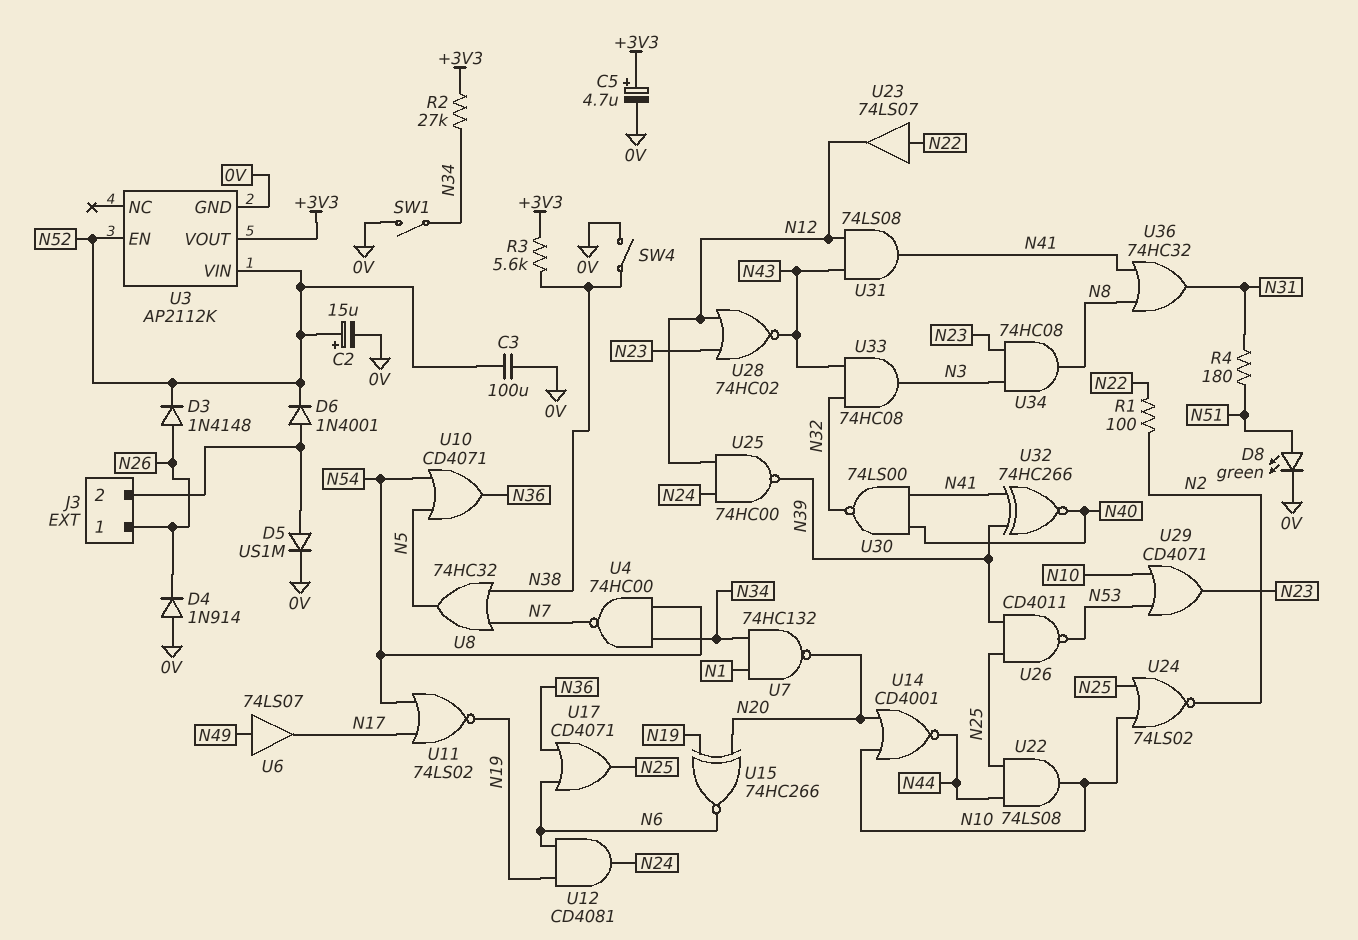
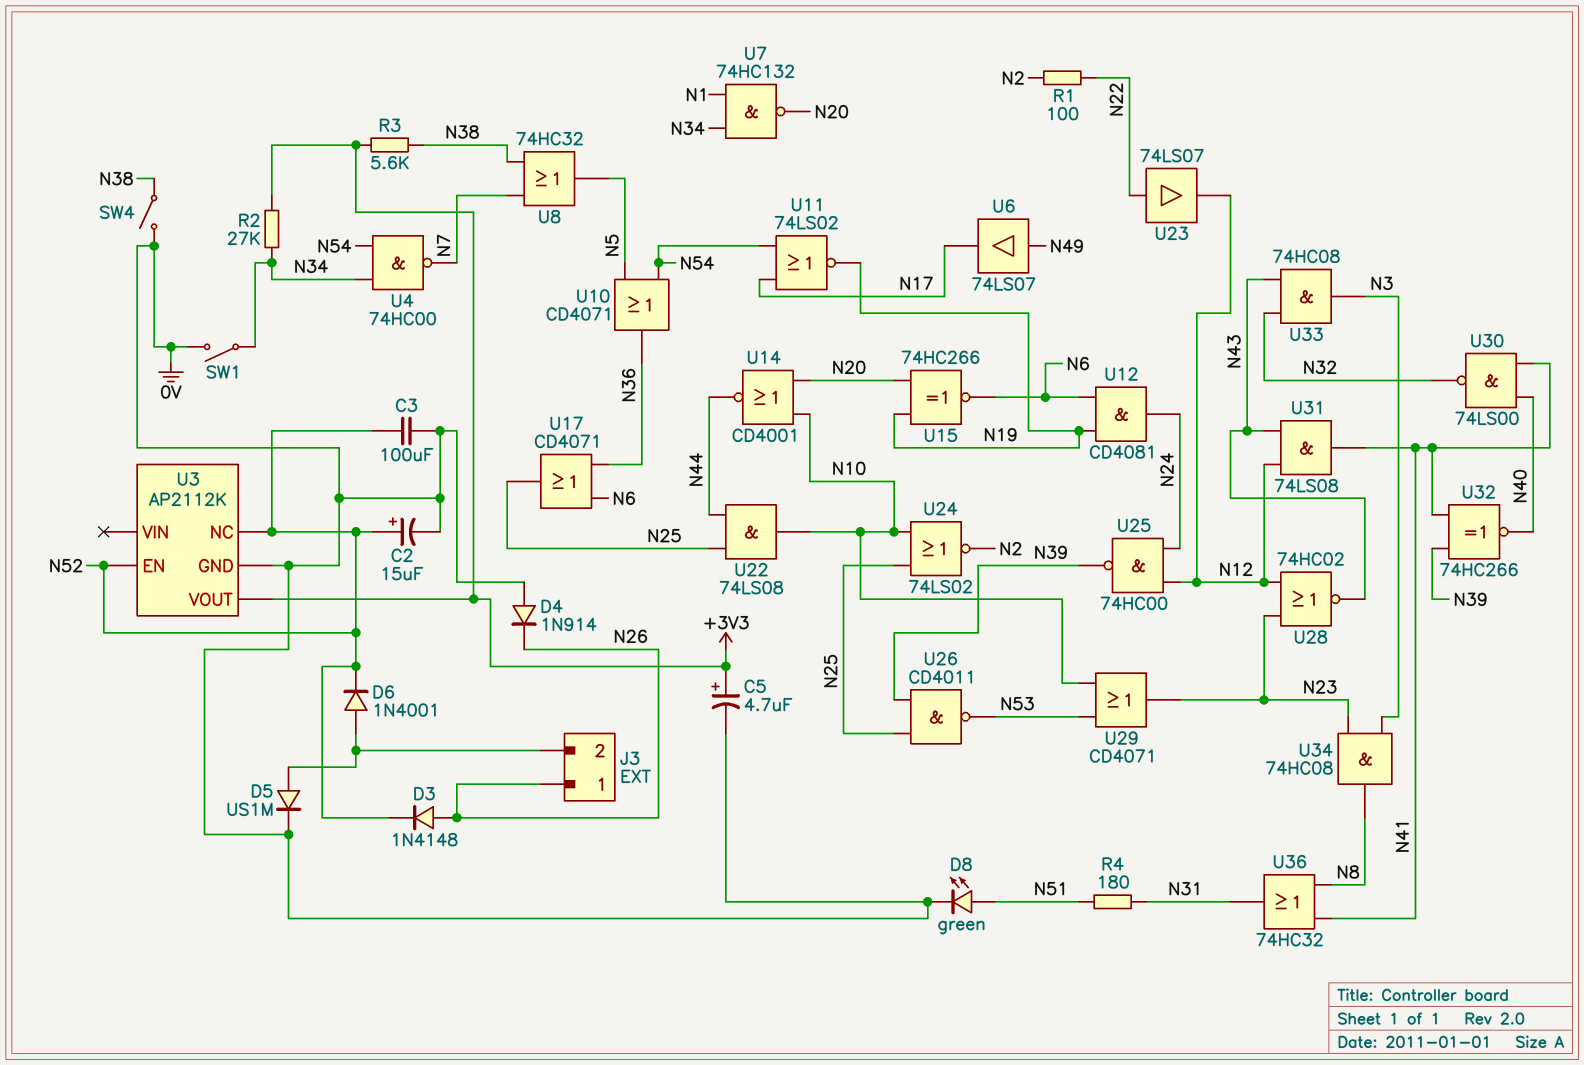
U3 pin NC: none -> N52
U3 pin VIN: N52 -> none

